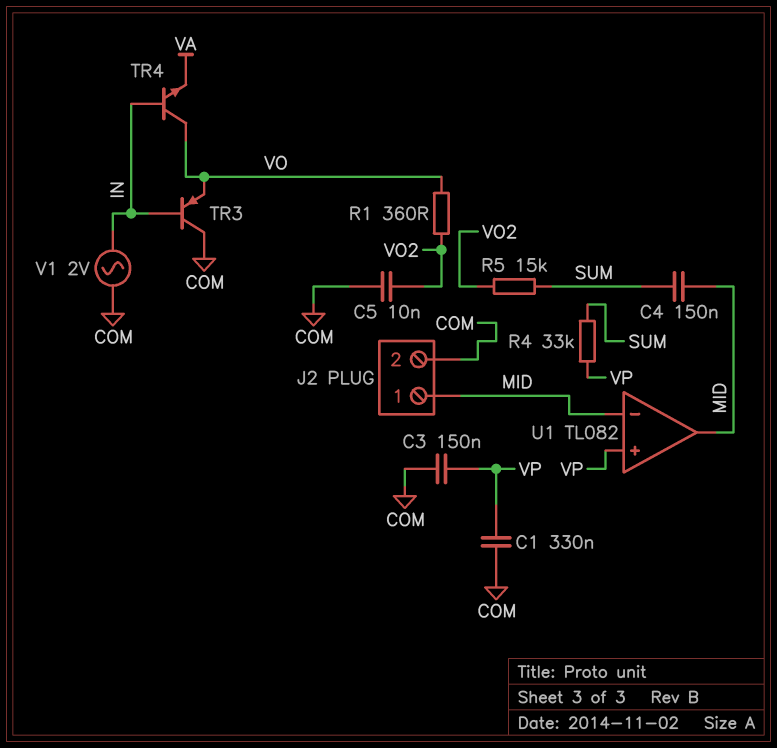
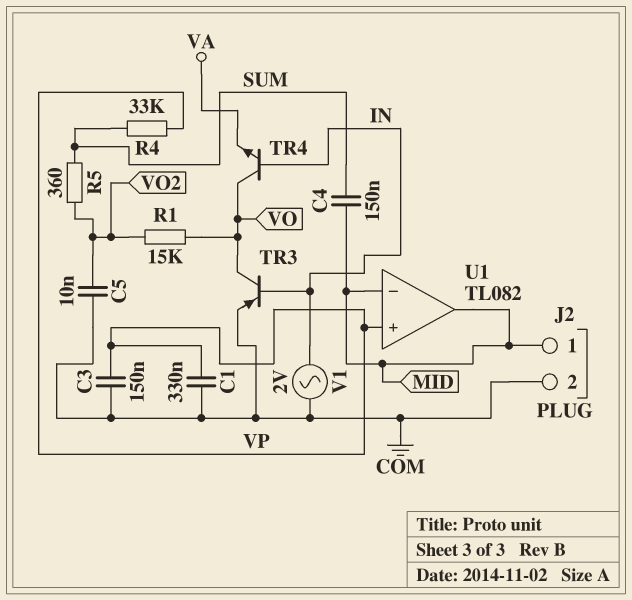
R1: 360 (VO, VO2) -> 15k (VO, VO2)
R5: 15k (SUM, VO2) -> 360 (SUM, VO2)
TR3: PNP (B IN, C COM, E VO) -> PNP (B IN, C VO, E COM)

